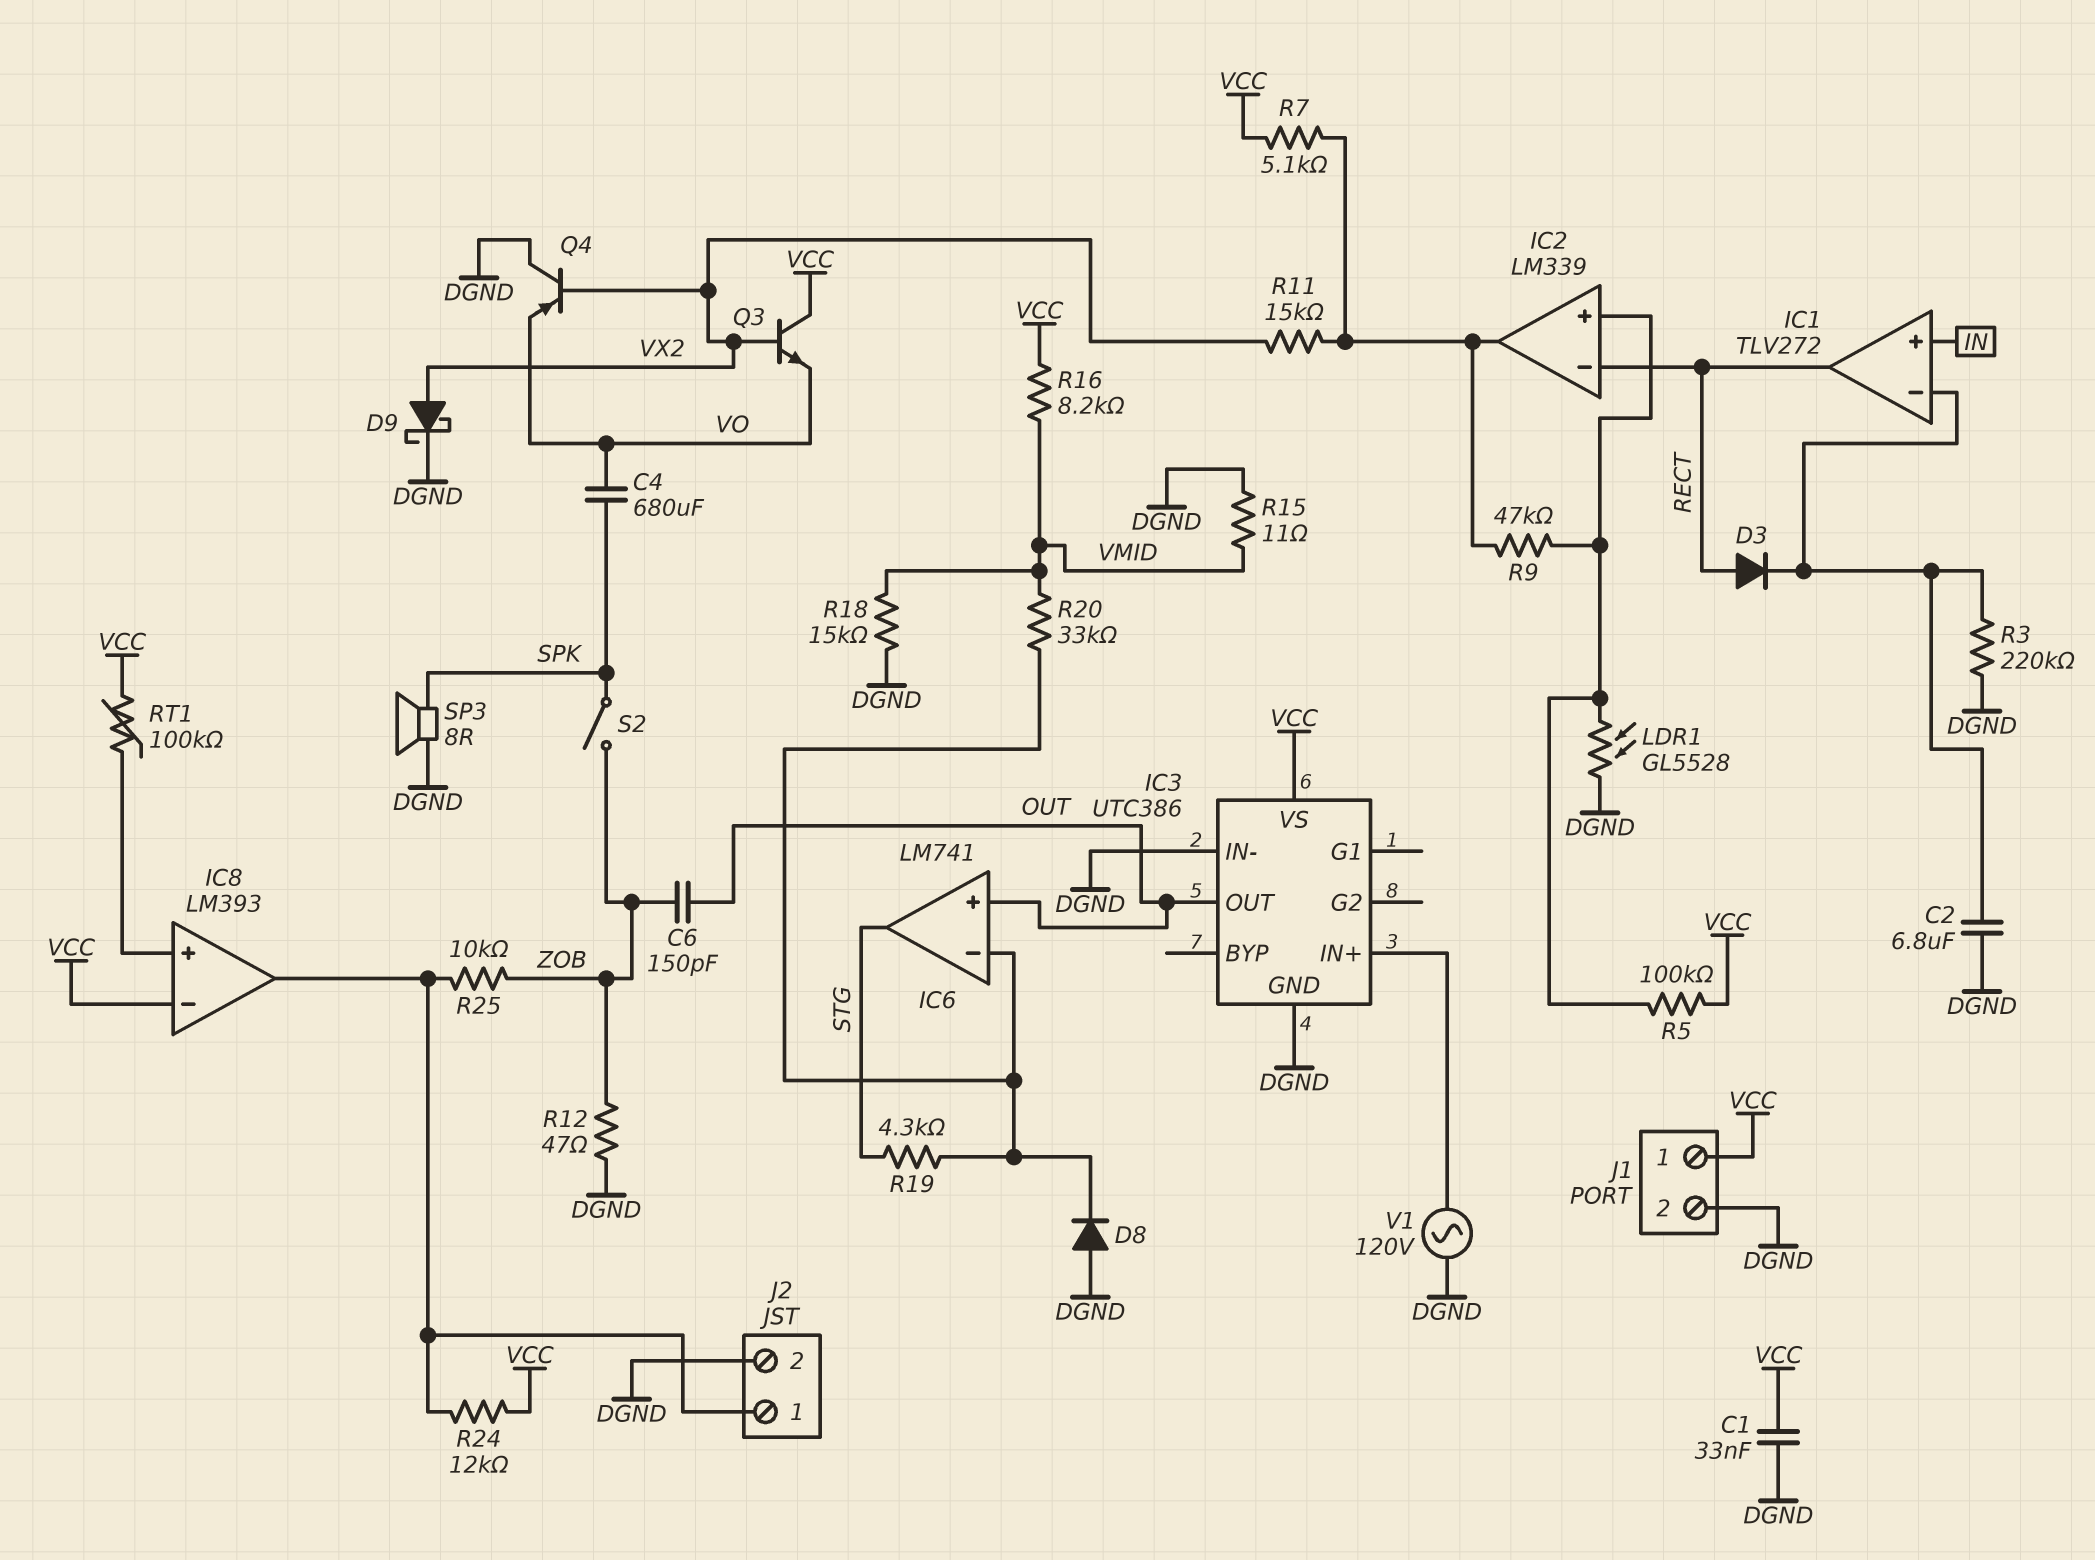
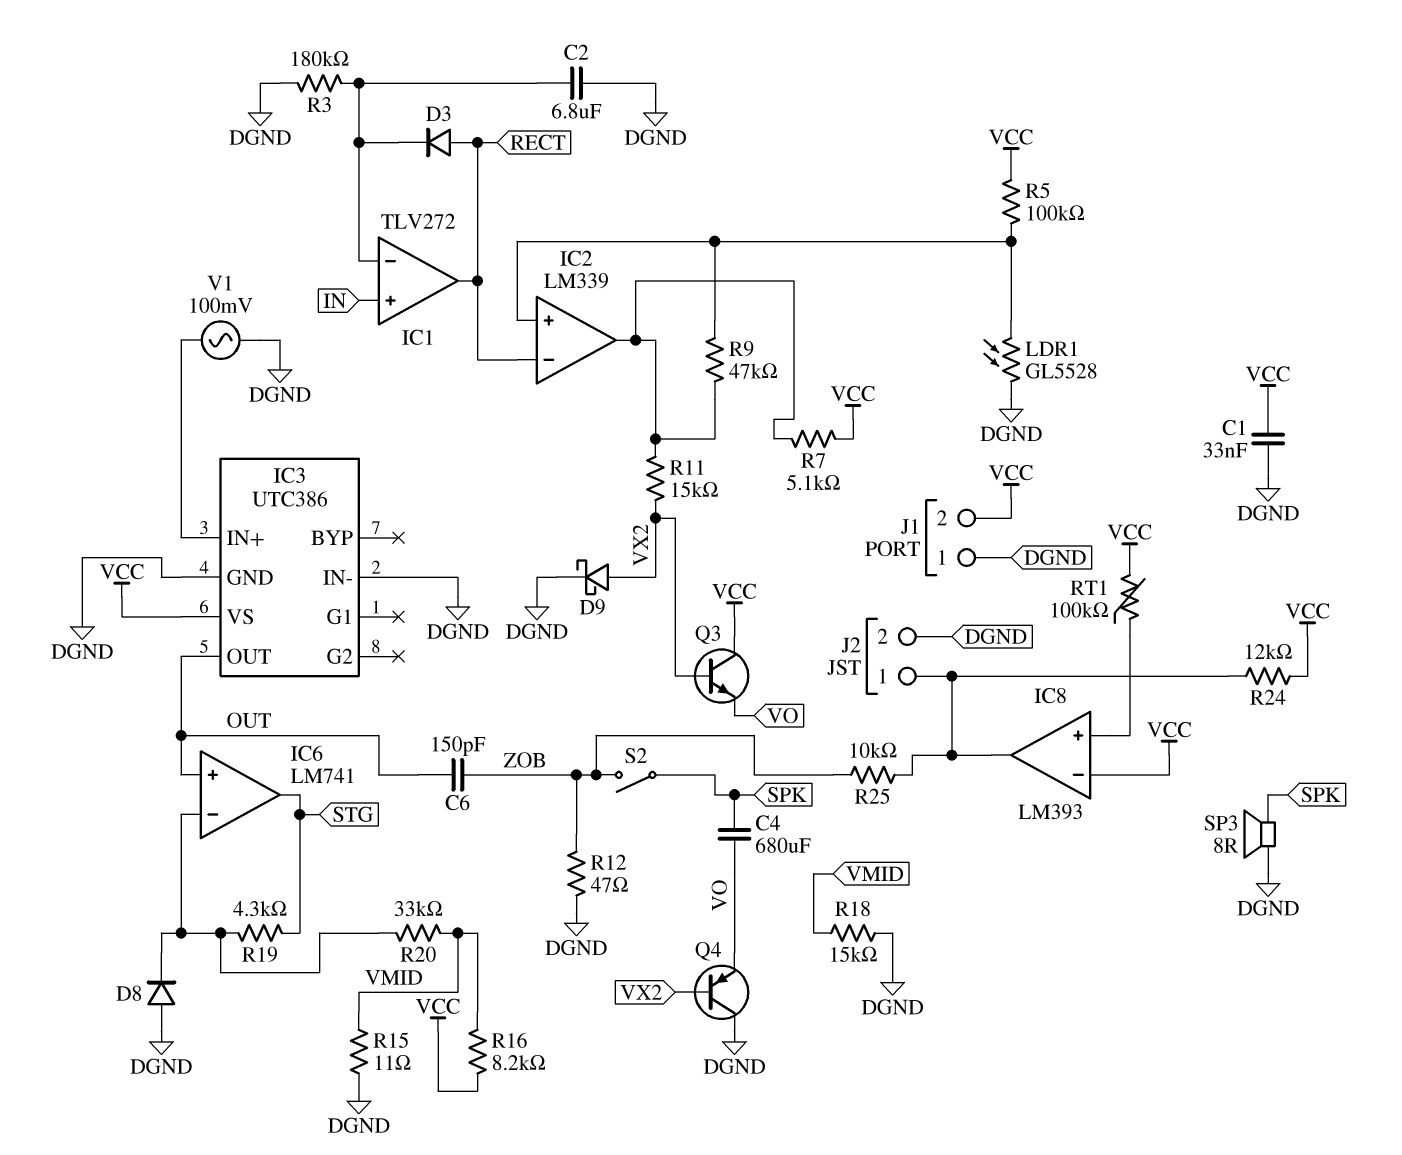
J1 pin 1: VCC -> DGND
J1 pin 2: DGND -> VCC
R3: 220k (DGND, IC1/in-) -> 180k (DGND, IC1/in-)
V1: AC 120V (DGND, IC3/IN+) -> AC 100mV (DGND, IC3/IN+)

